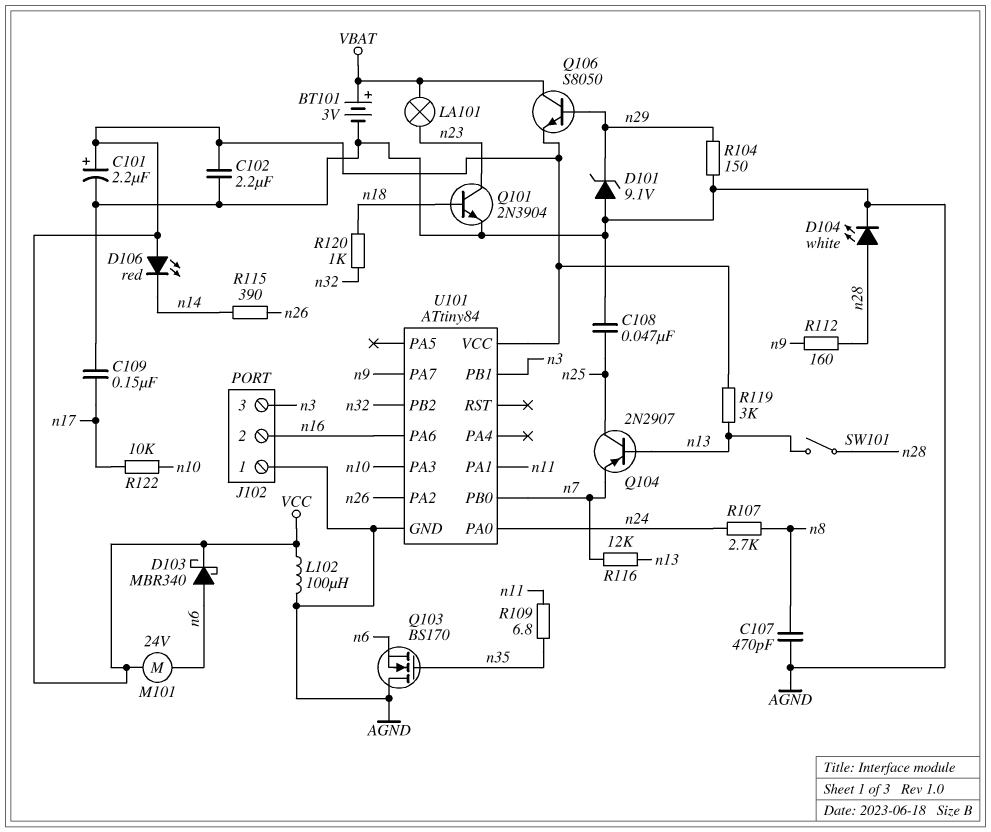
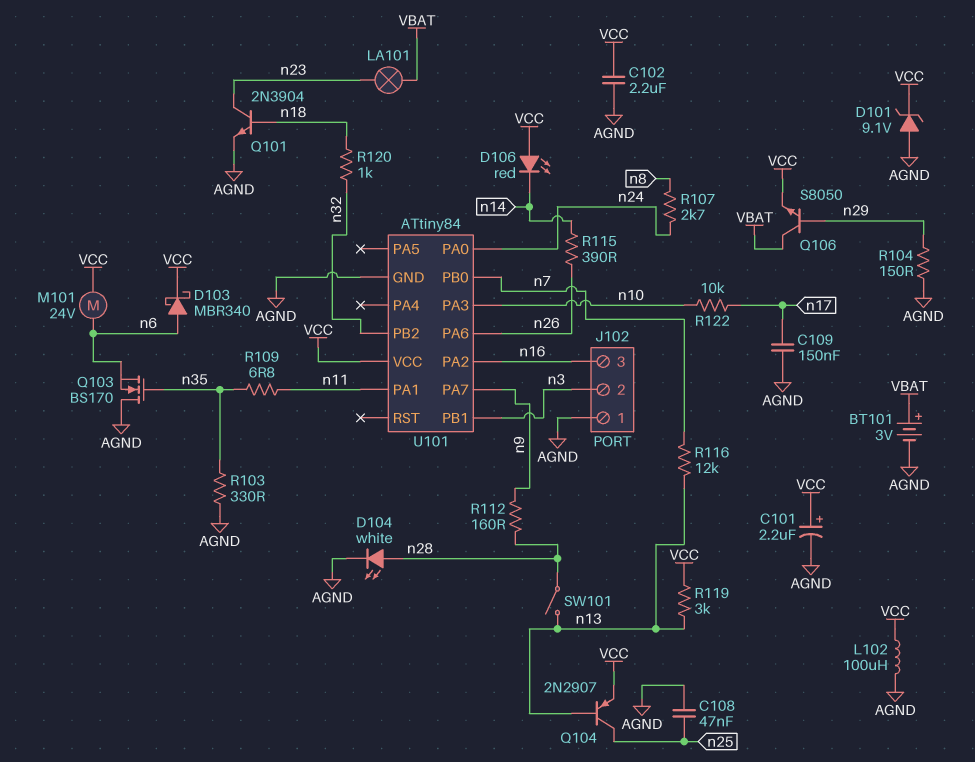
C107: 470pF (AGND, n8) -> none
D101: zener 9.1V (A AGND, K n29) -> zener 9.1V (A AGND, K VCC)
J102 pin 2: n16 -> n3
J102 pin 3: n3 -> n16
Q104: PNP 2N2907 (B n13, C n25, E n7) -> PNP 2N2907 (B n13, C n25, E VCC)
R103: none -> 330 (AGND, n35)
U101 pin PA2: n26 -> n16
U101 pin PA6: n16 -> n26

